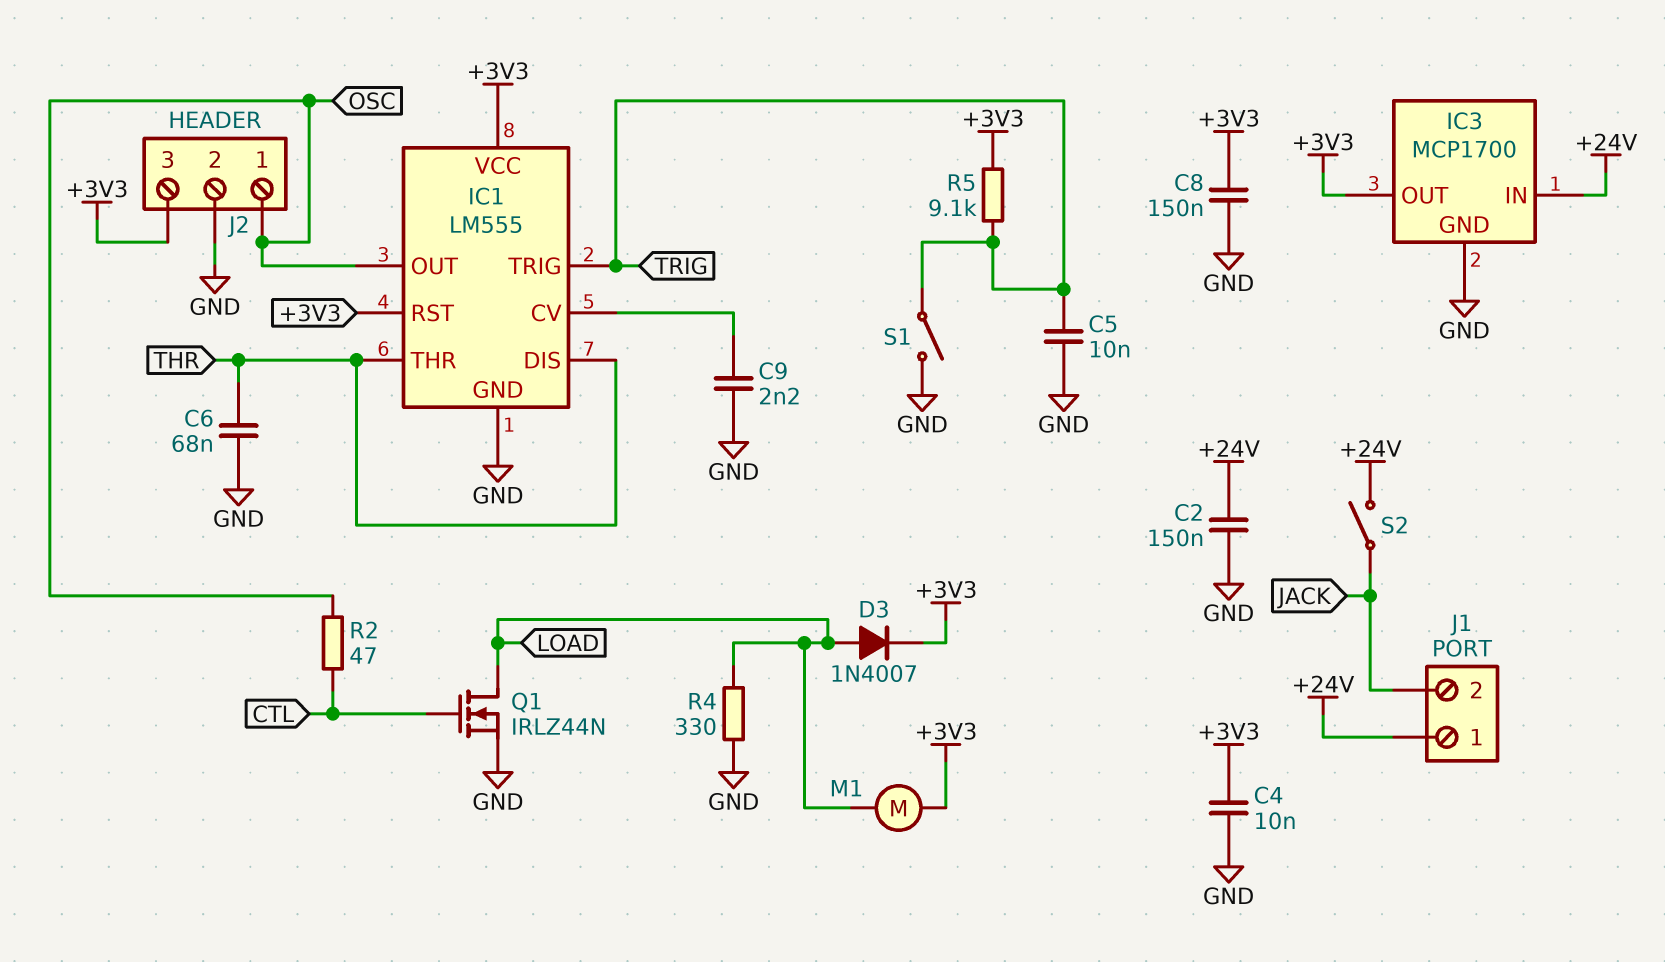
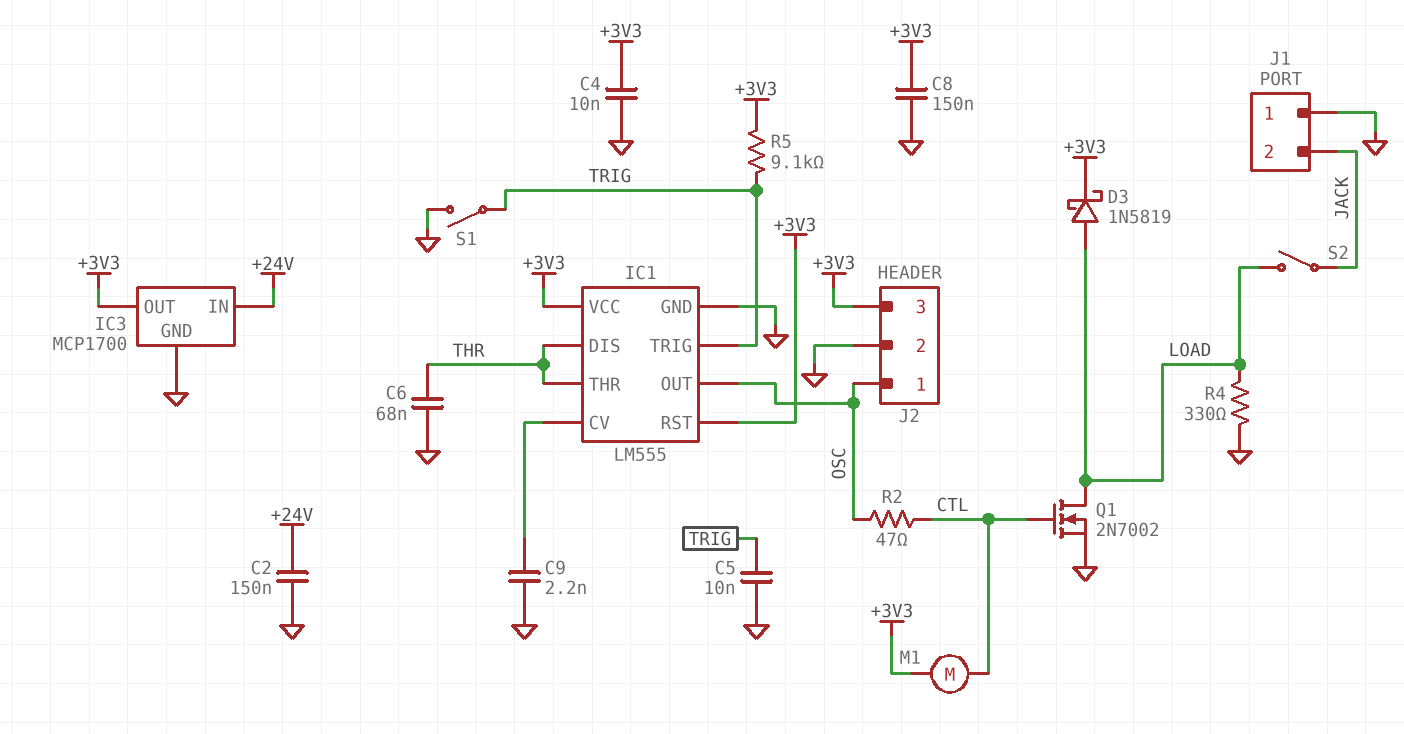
D3: diode 1N4007 (A LOAD, K +3V3) -> schottky 1N5819 (A LOAD, K +3V3)
J1 pin 1: +24V -> GND
M1: motor (+3V3, LOAD) -> motor (+3V3, CTL)
Q1: NMOS IRLZ44N (G CTL, D LOAD, S GND) -> NMOS 2N7002 (G CTL, D LOAD, S GND)
S2: switch (+24V, JACK) -> switch (JACK, LOAD)

